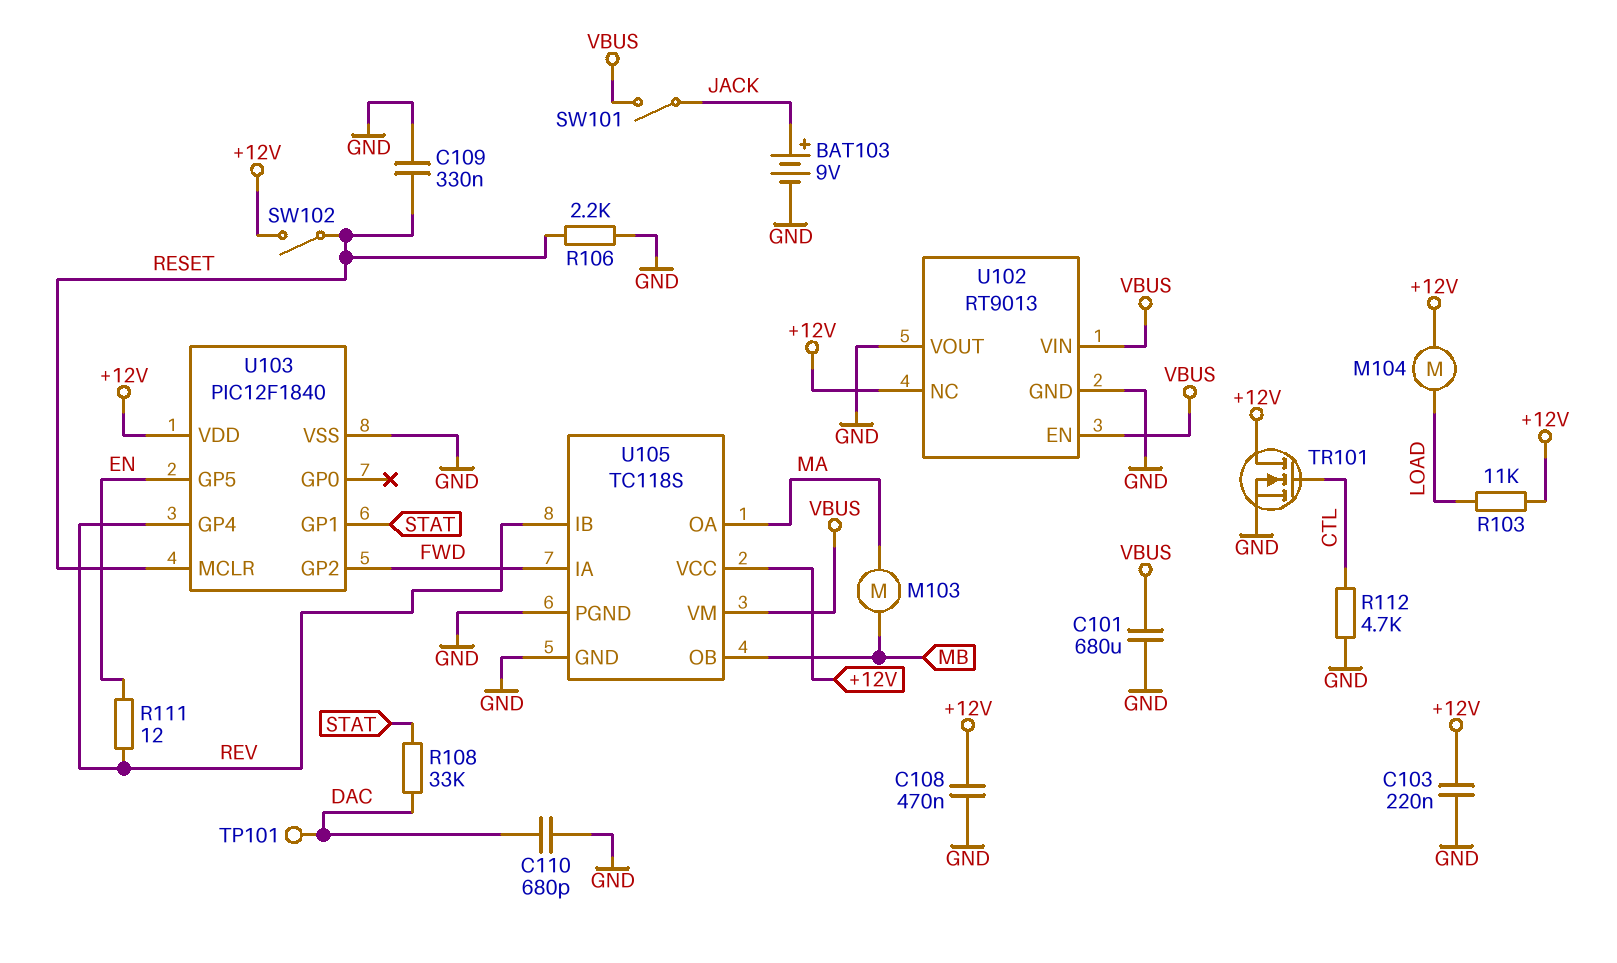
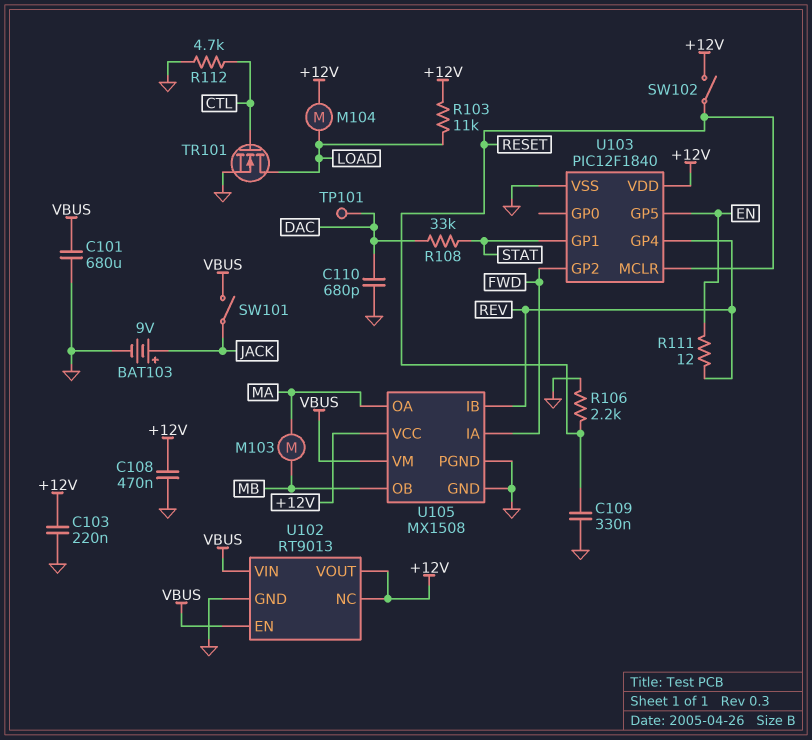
TR101: NMOS (G CTL, D +12V, S GND) -> NMOS (G CTL, D LOAD, S GND)
U102 pin VOUT: GND -> +12V
U105: TC118S -> MX1508

